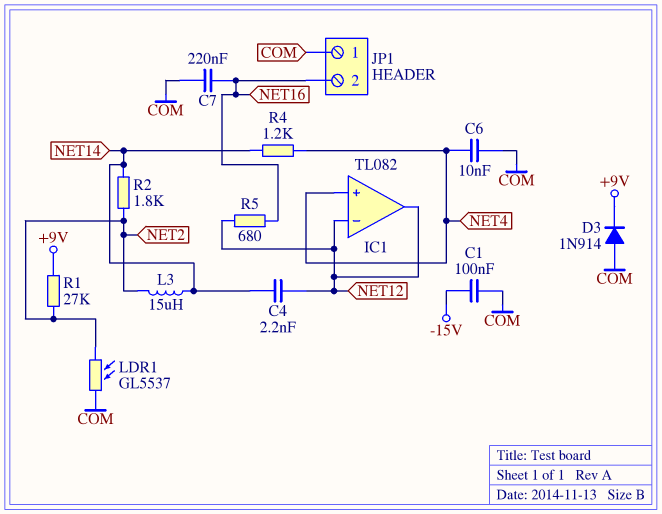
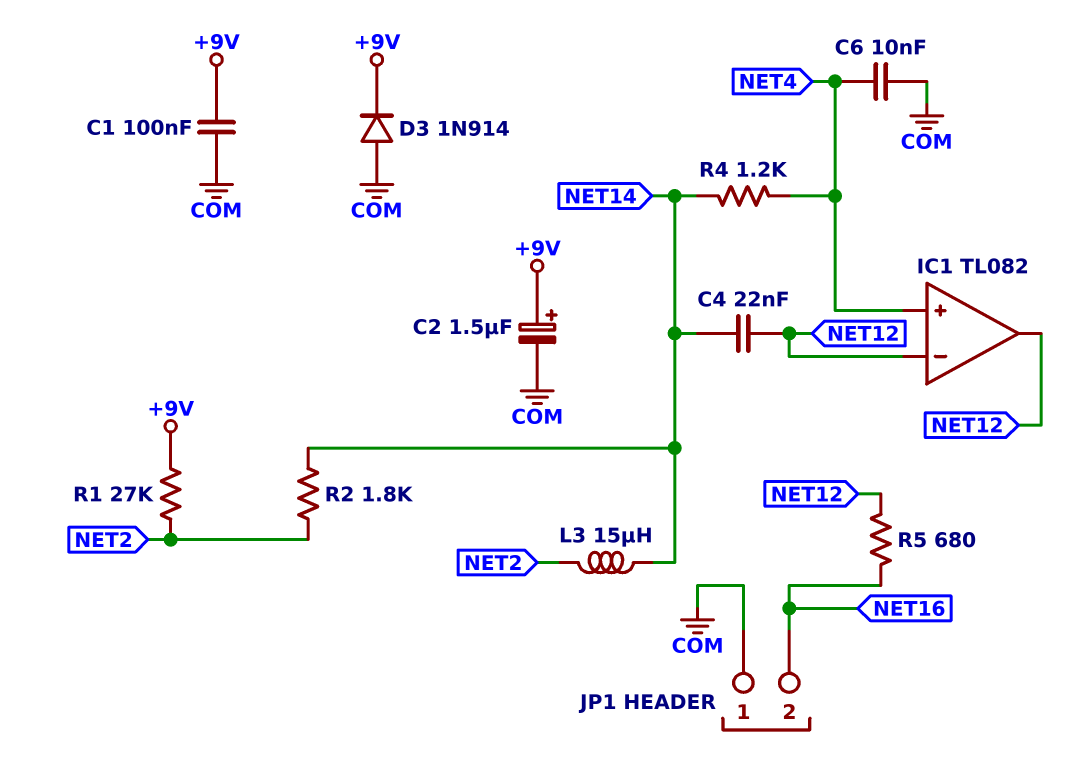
C1: 100nF (-15V, COM) -> 100nF (+9V, COM)
C2: none -> 1.5uF (plus +9V, minus COM)
C4: 2.2nF (NET12, NET14) -> 22nF (NET12, NET14)
C7: 220nF (COM, NET16) -> none
LDR1: GL5537 (COM, NET2) -> none

